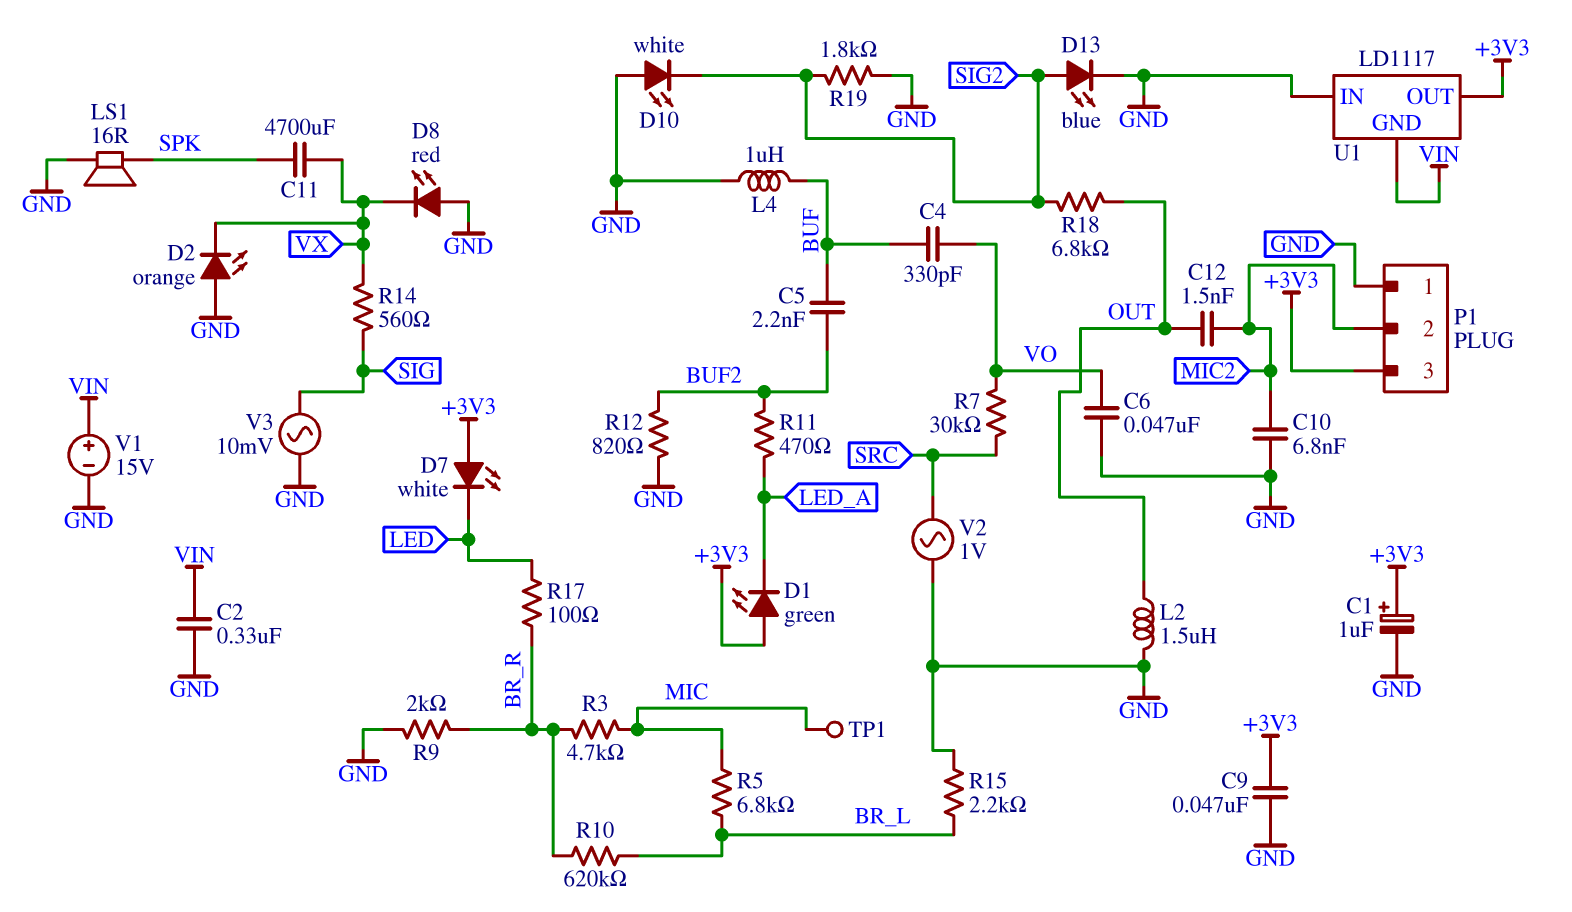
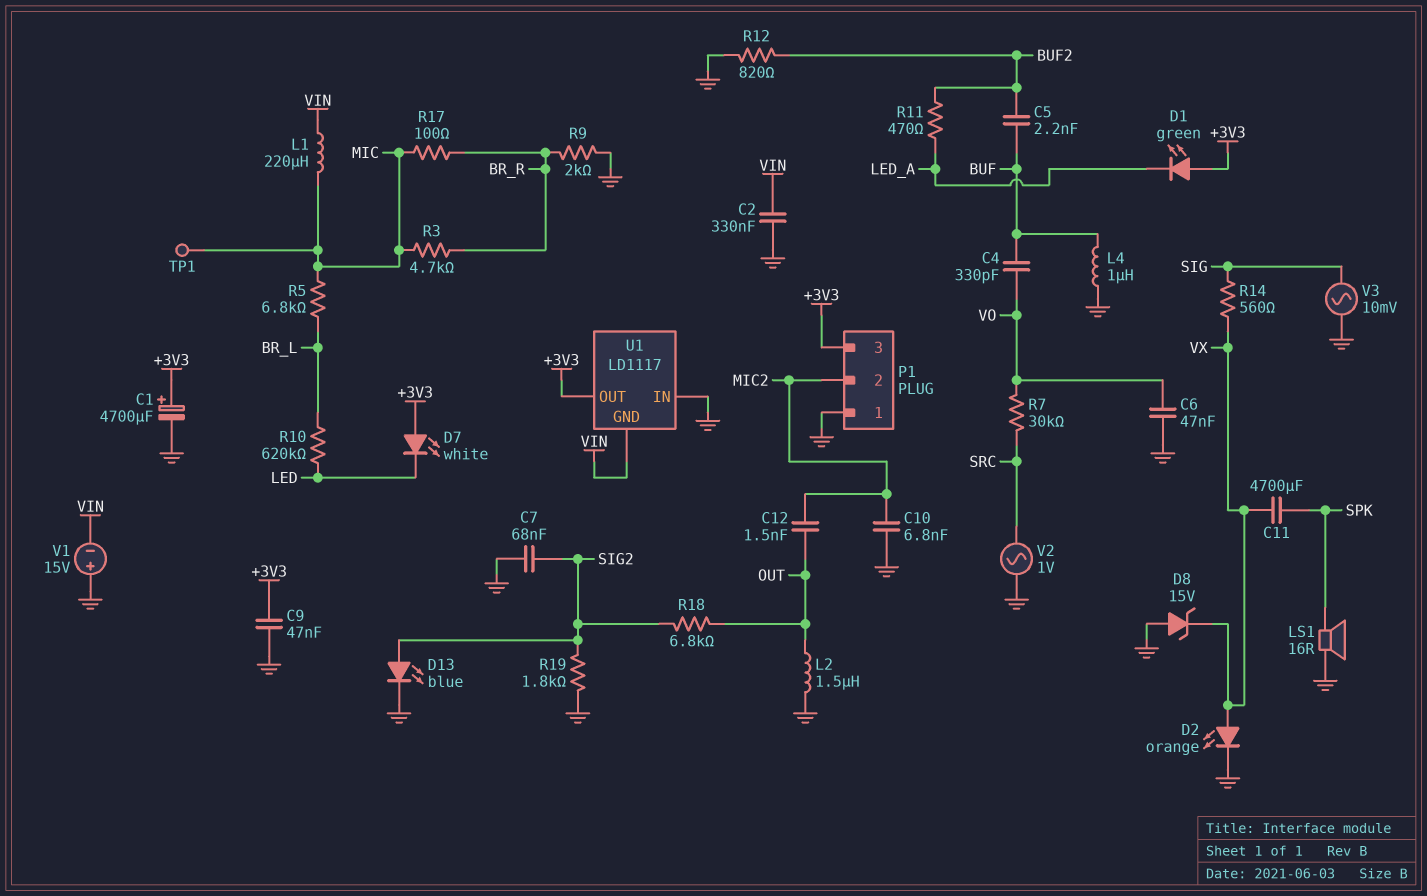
C1: 1uF (plus +3V3, minus GND) -> 4700uF (plus +3V3, minus GND)
C7: none -> 68nF (GND, SIG2)
D2: LED orange (A GND, K VX) -> LED orange (A VX, K GND)
D8: LED red (A GND, K VX) -> zener 15V (A GND, K VX)
D10: LED white (A GND, K SIG2) -> none
L1: none -> 220uH (MIC, VIN)
R10: 620k (BR_L, BR_R) -> 620k (BR_L, LED)
R15: 2.2k (BR_L, GND) -> none
R17: 100 (BR_R, LED) -> 100 (BR_R, MIC)
V1: 15V (plus VIN, minus GND) -> 15V (plus GND, minus VIN)

